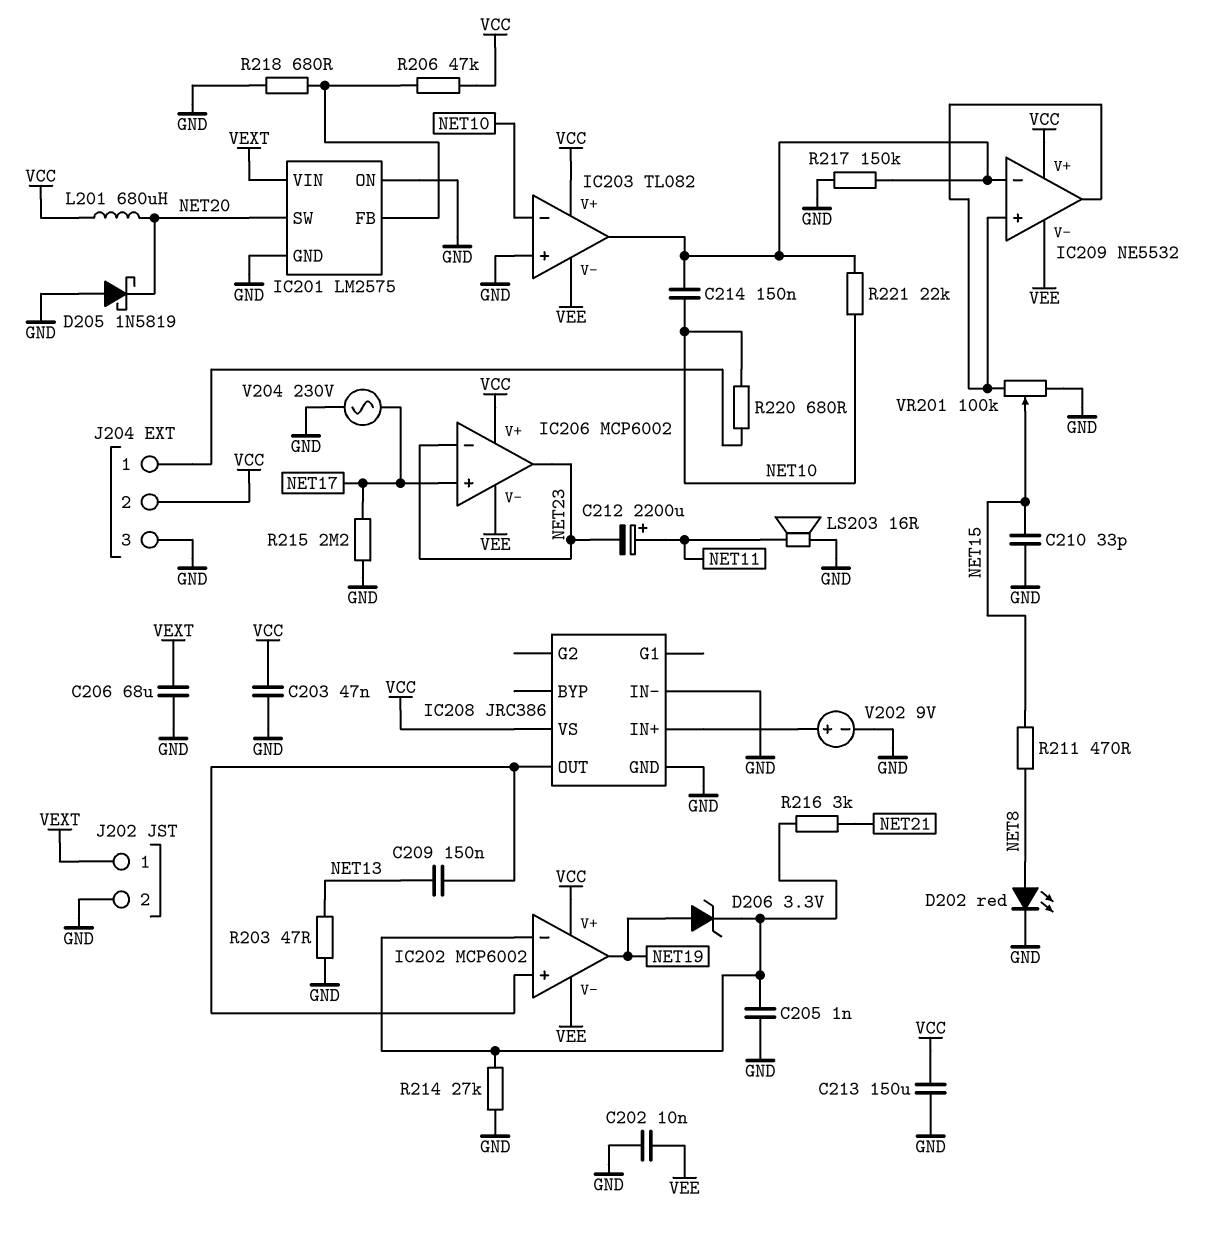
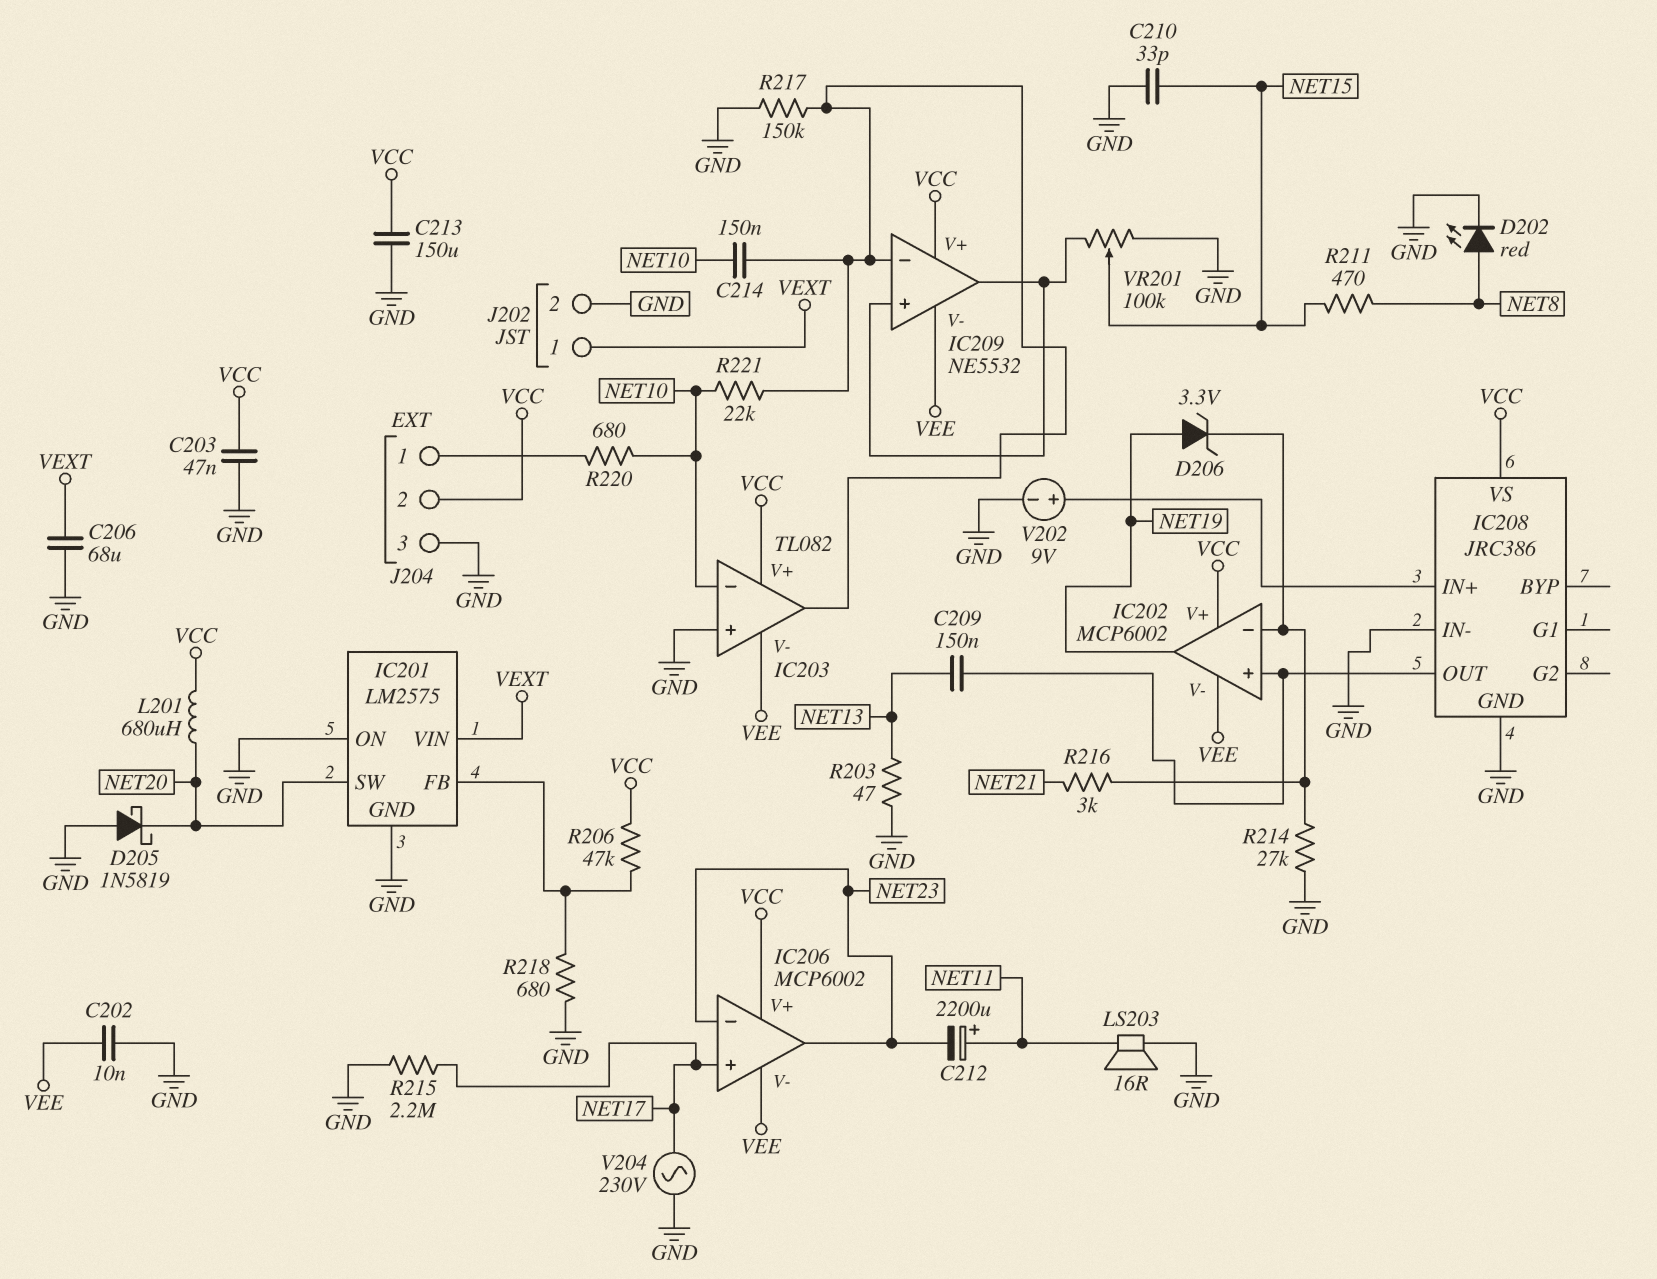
C205: 1nF (GND, IC202/in-) -> none

